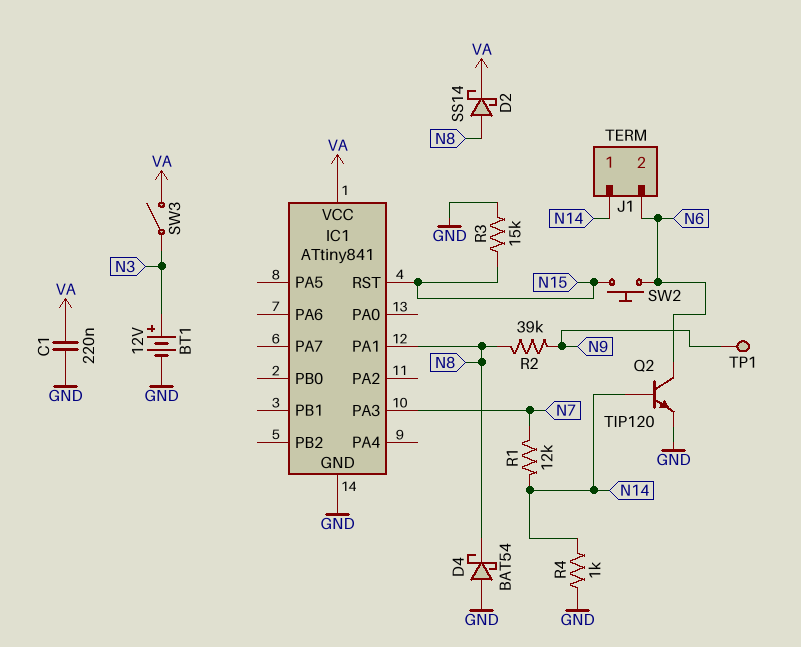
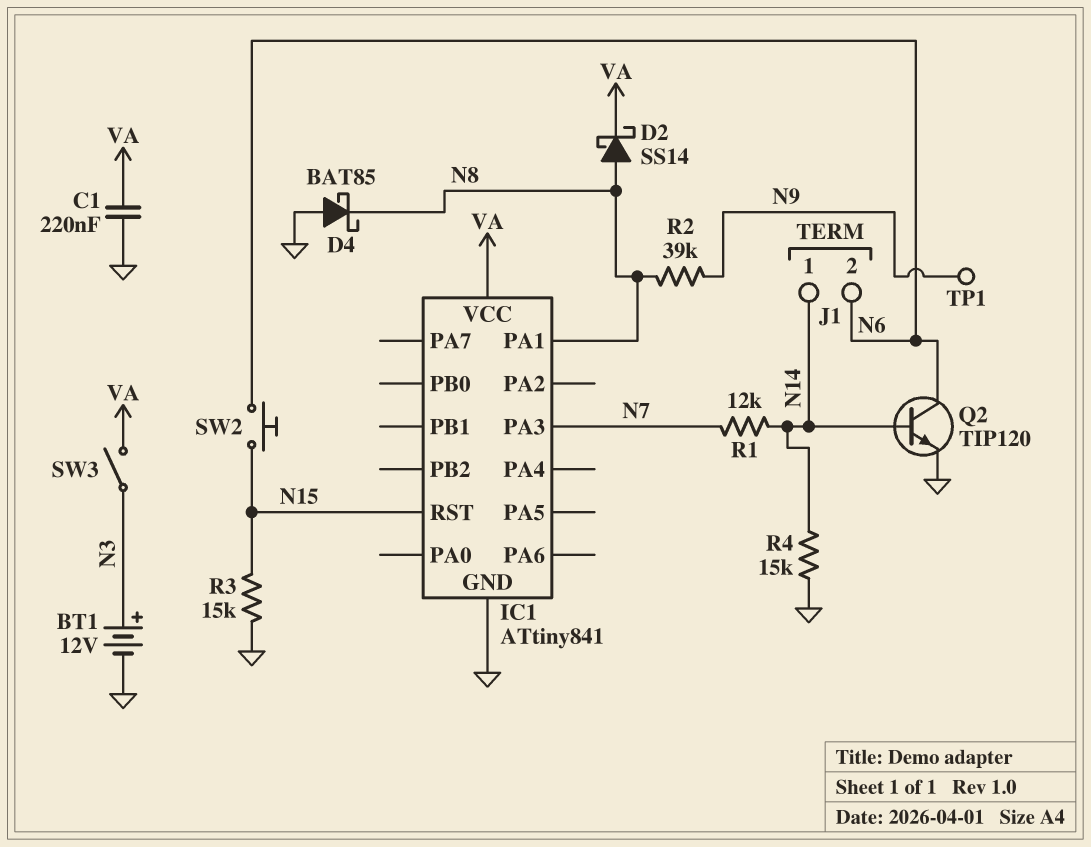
D4: schottky BAT54 (A GND, K N8) -> schottky BAT85 (A GND, K N8)
R4: 1k (GND, N14) -> 15k (GND, N14)

